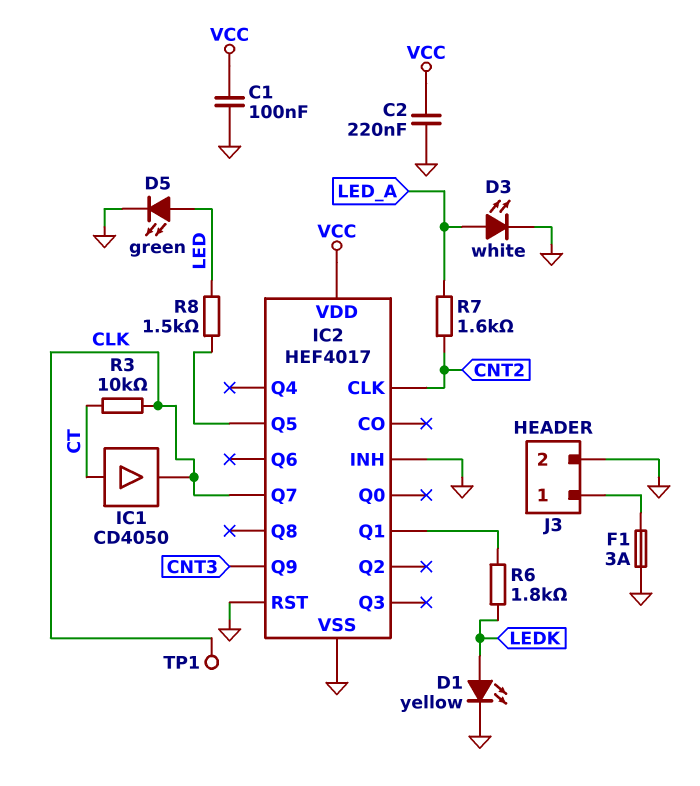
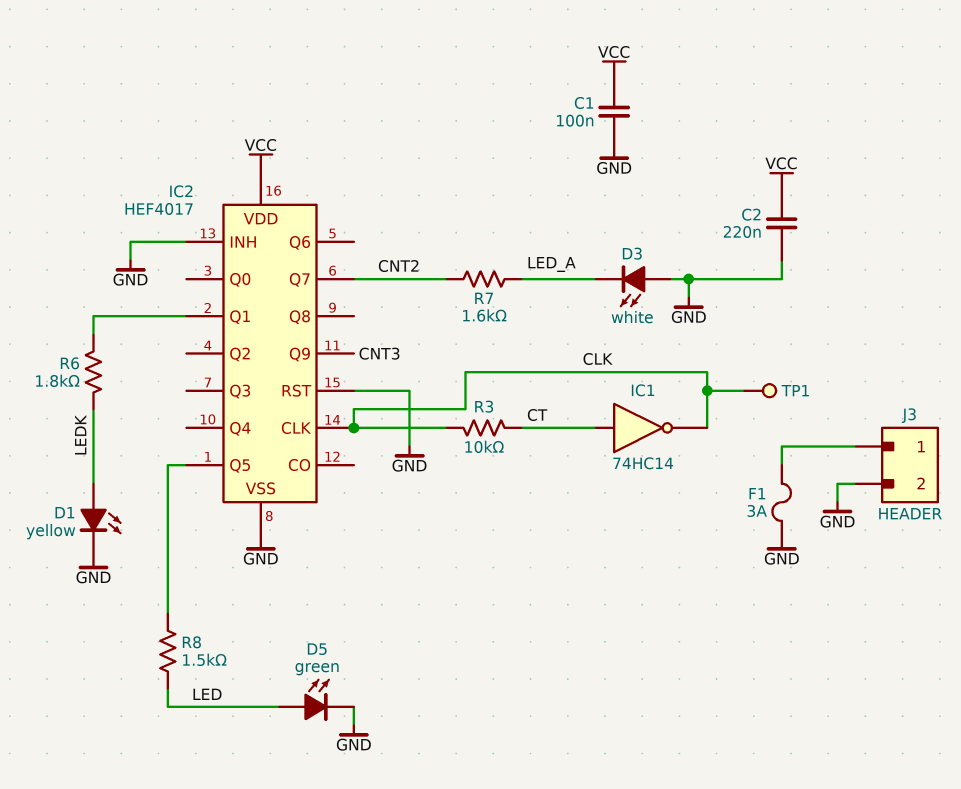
D3: LED white (A LED_A, K GND) -> LED white (A GND, K LED_A)
IC1: buffer CD4050 (in CT, out CLK) -> NOT 74HC14 (in CT, out CLK)
IC2 pin CLK: CNT2 -> CLK
IC2 pin Q7: CLK -> CNT2

